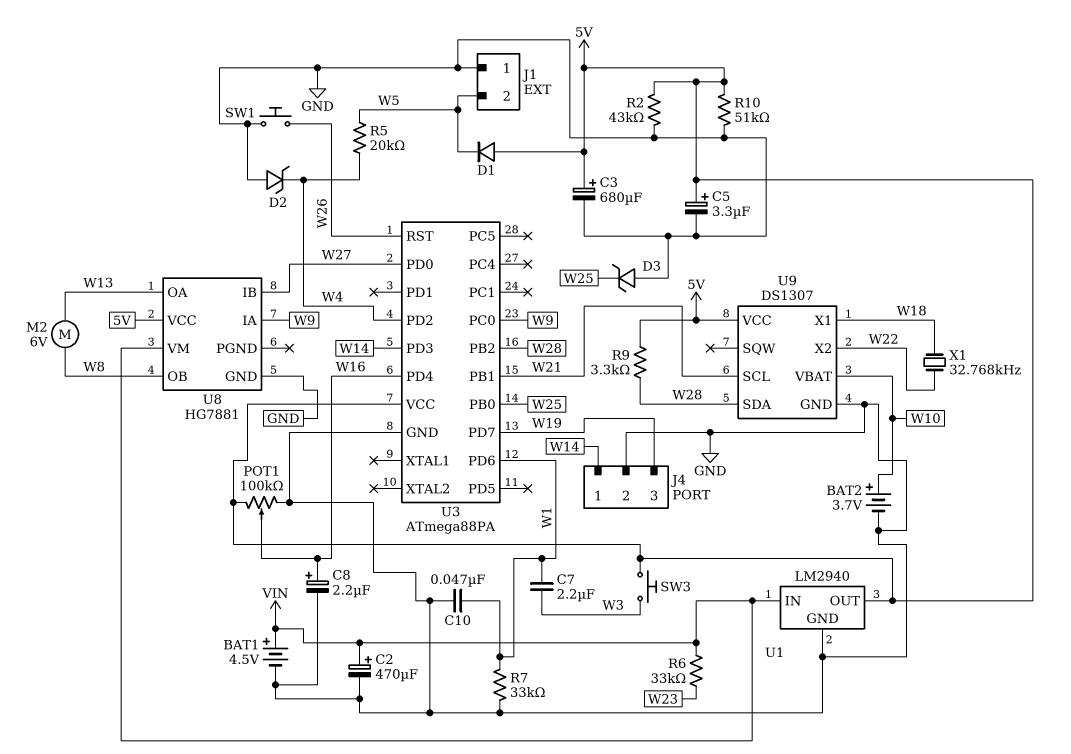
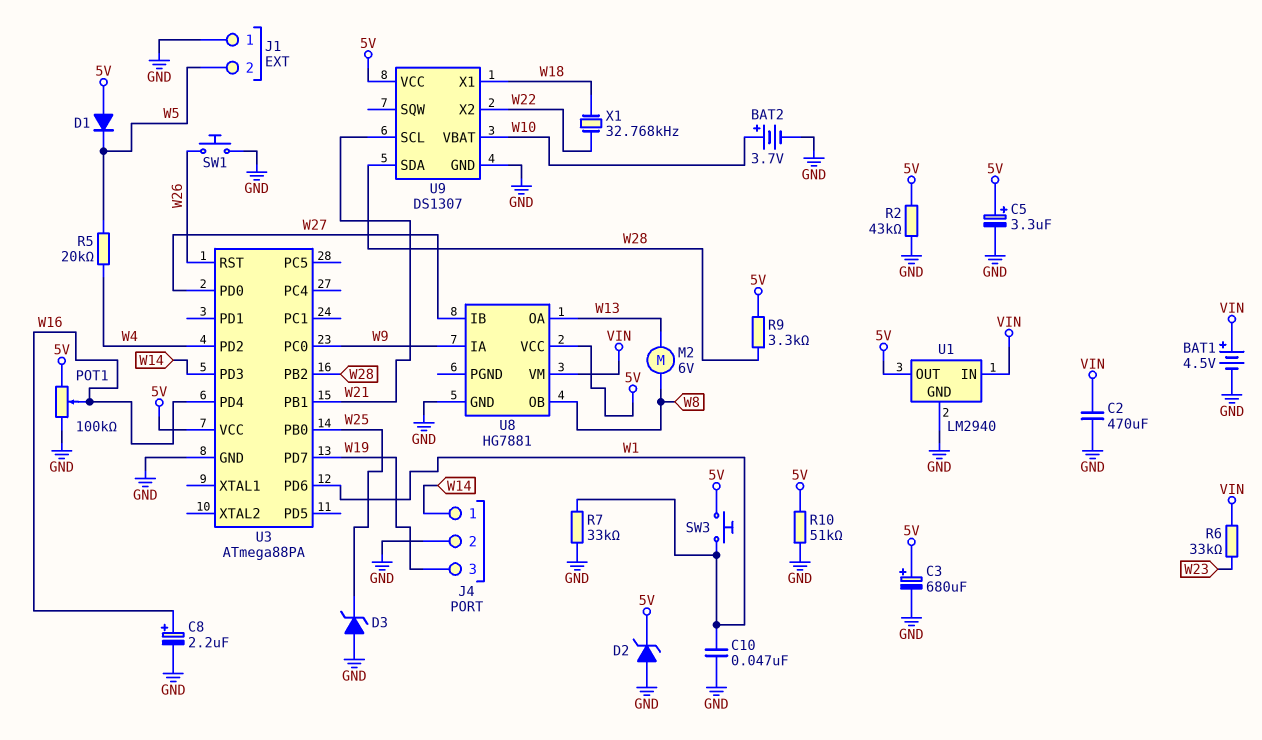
C2: 470uF (plus VIN, minus GND) -> 470uF (GND, VIN)
C7: 2.2uF (W1, W3) -> none
D2: zener (A GND, K W4) -> zener (A GND, K 5V)
SW3: button (5V, W3) -> button (5V, W1)

